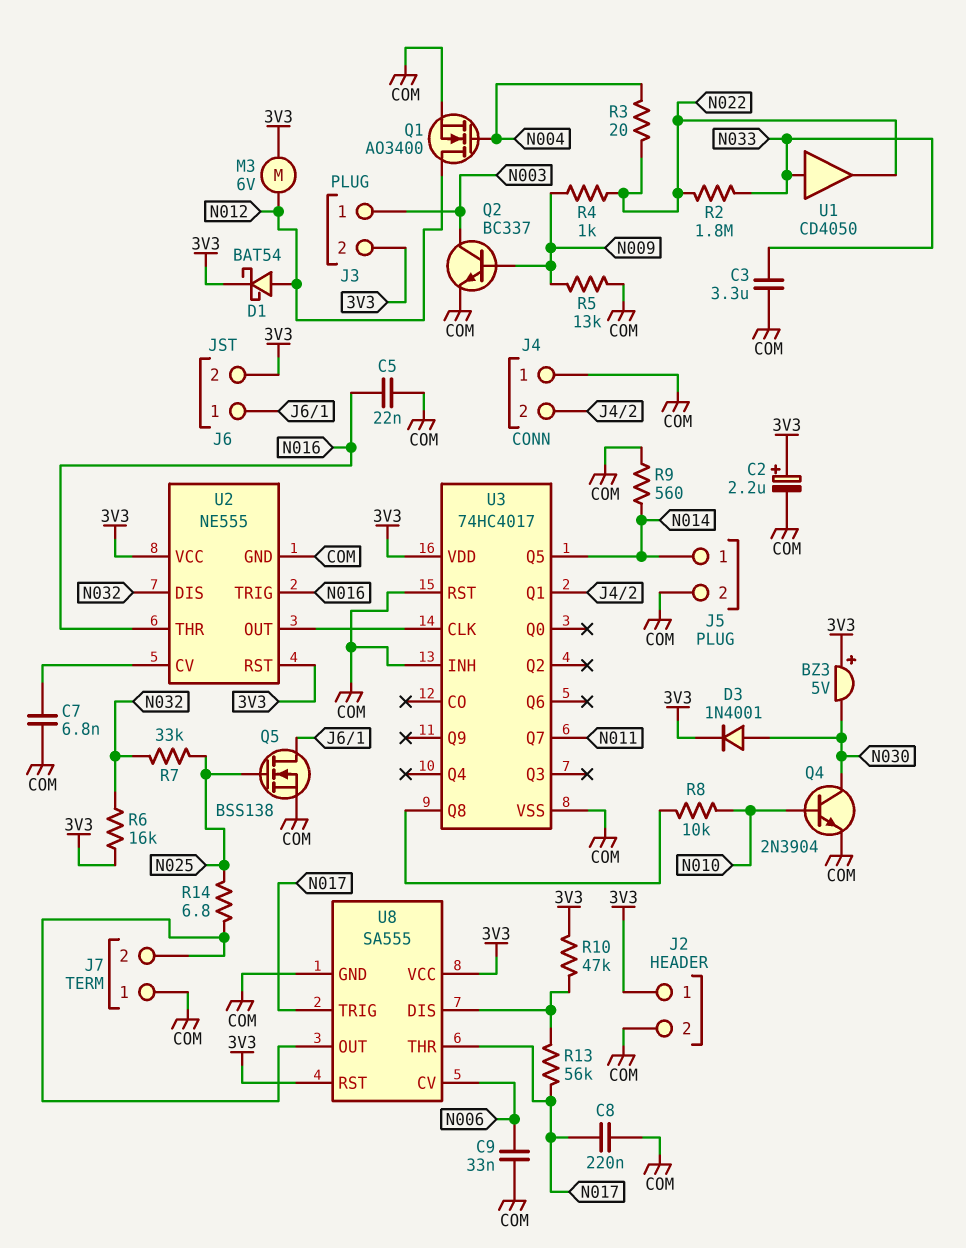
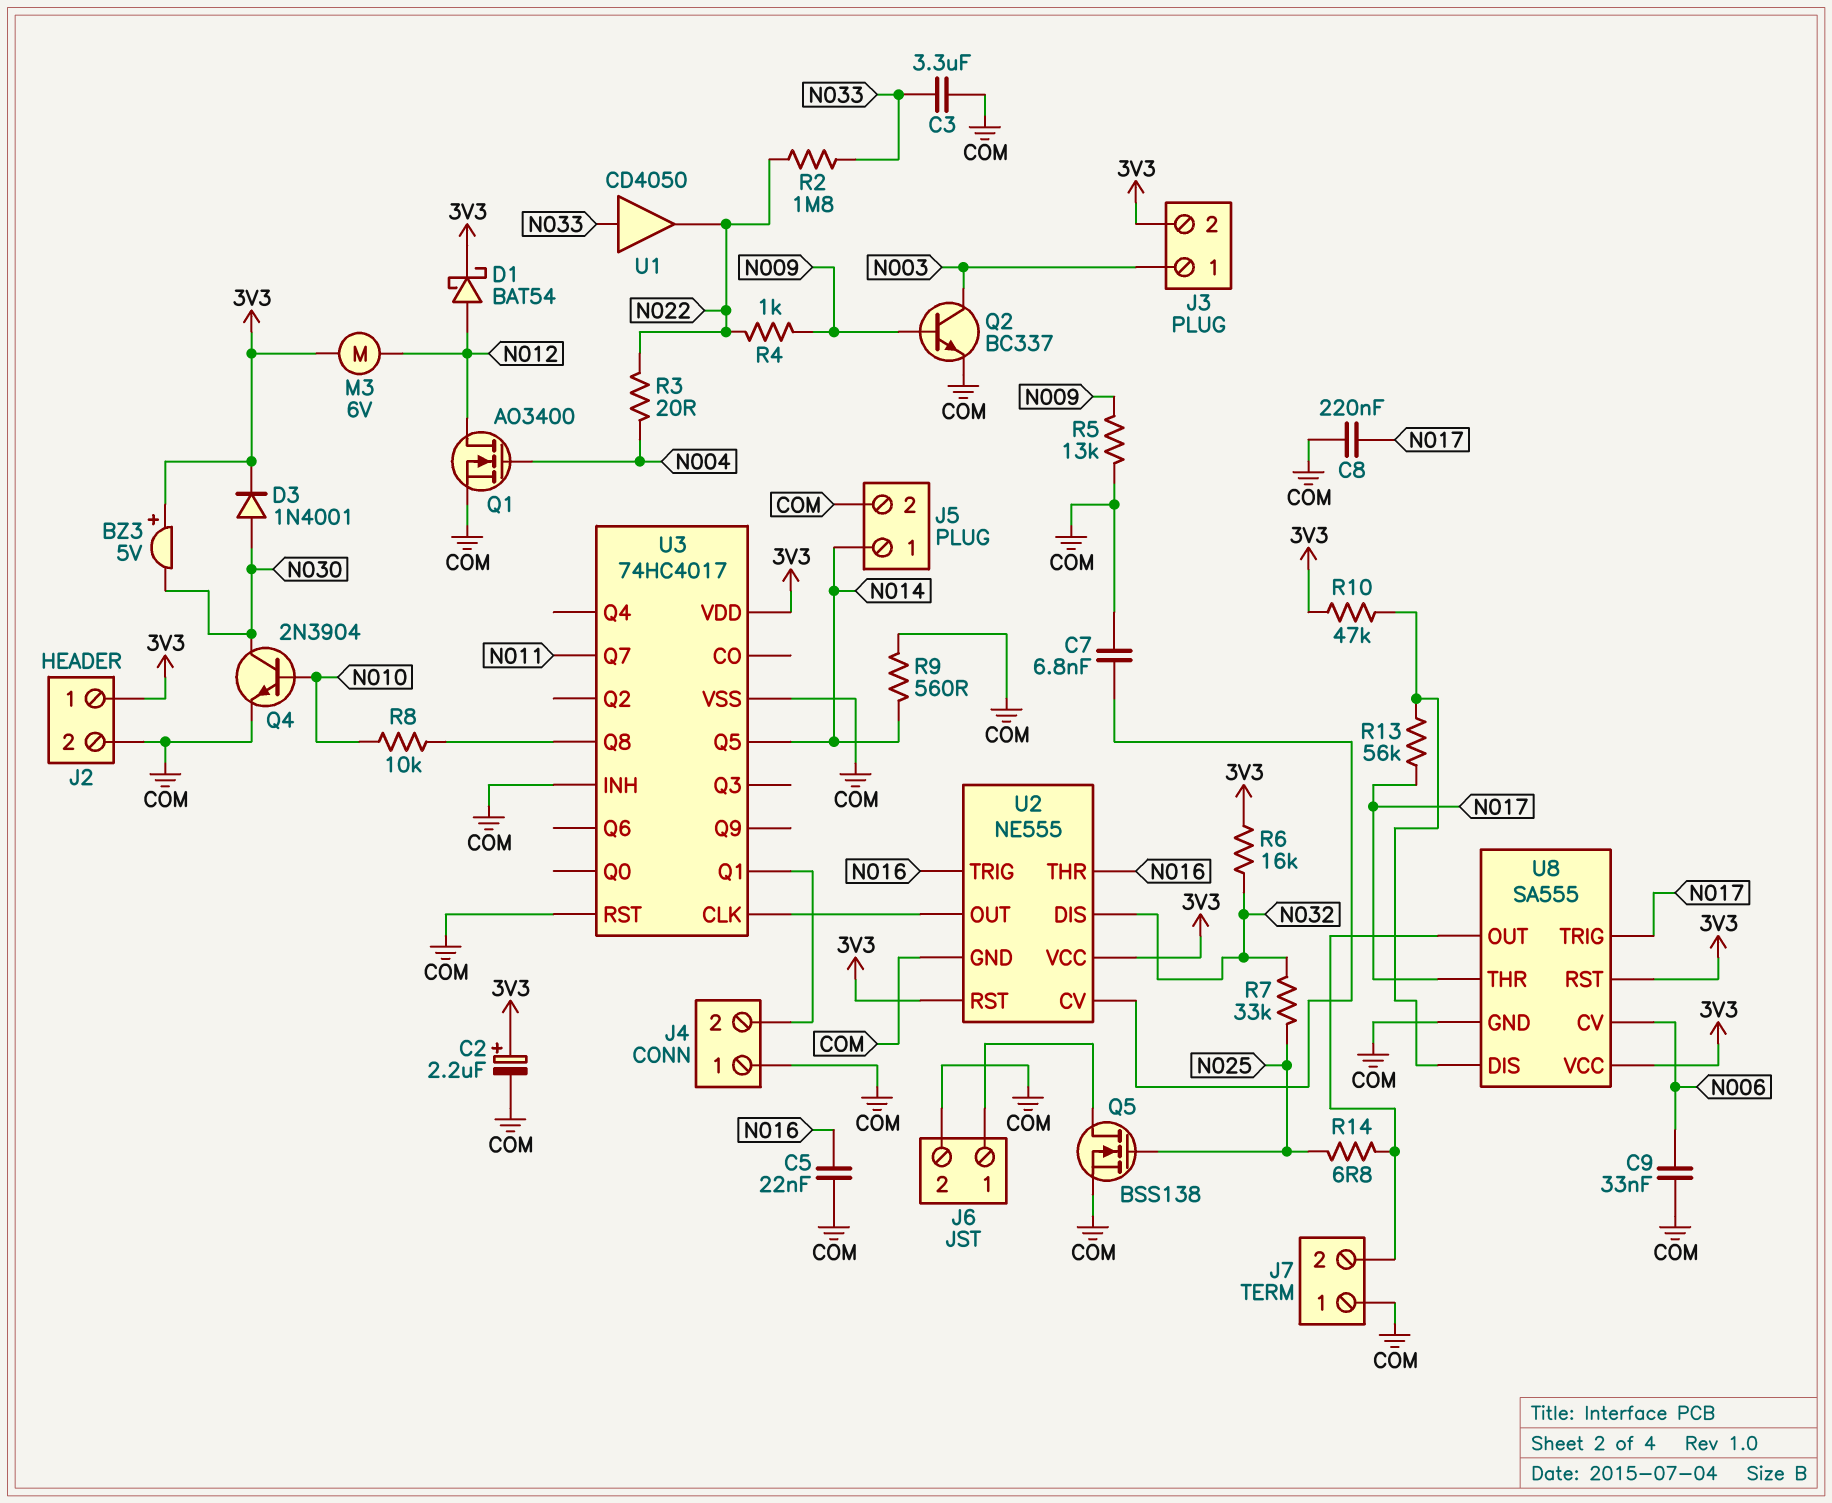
J6 pin 2: 3V3 -> COM

